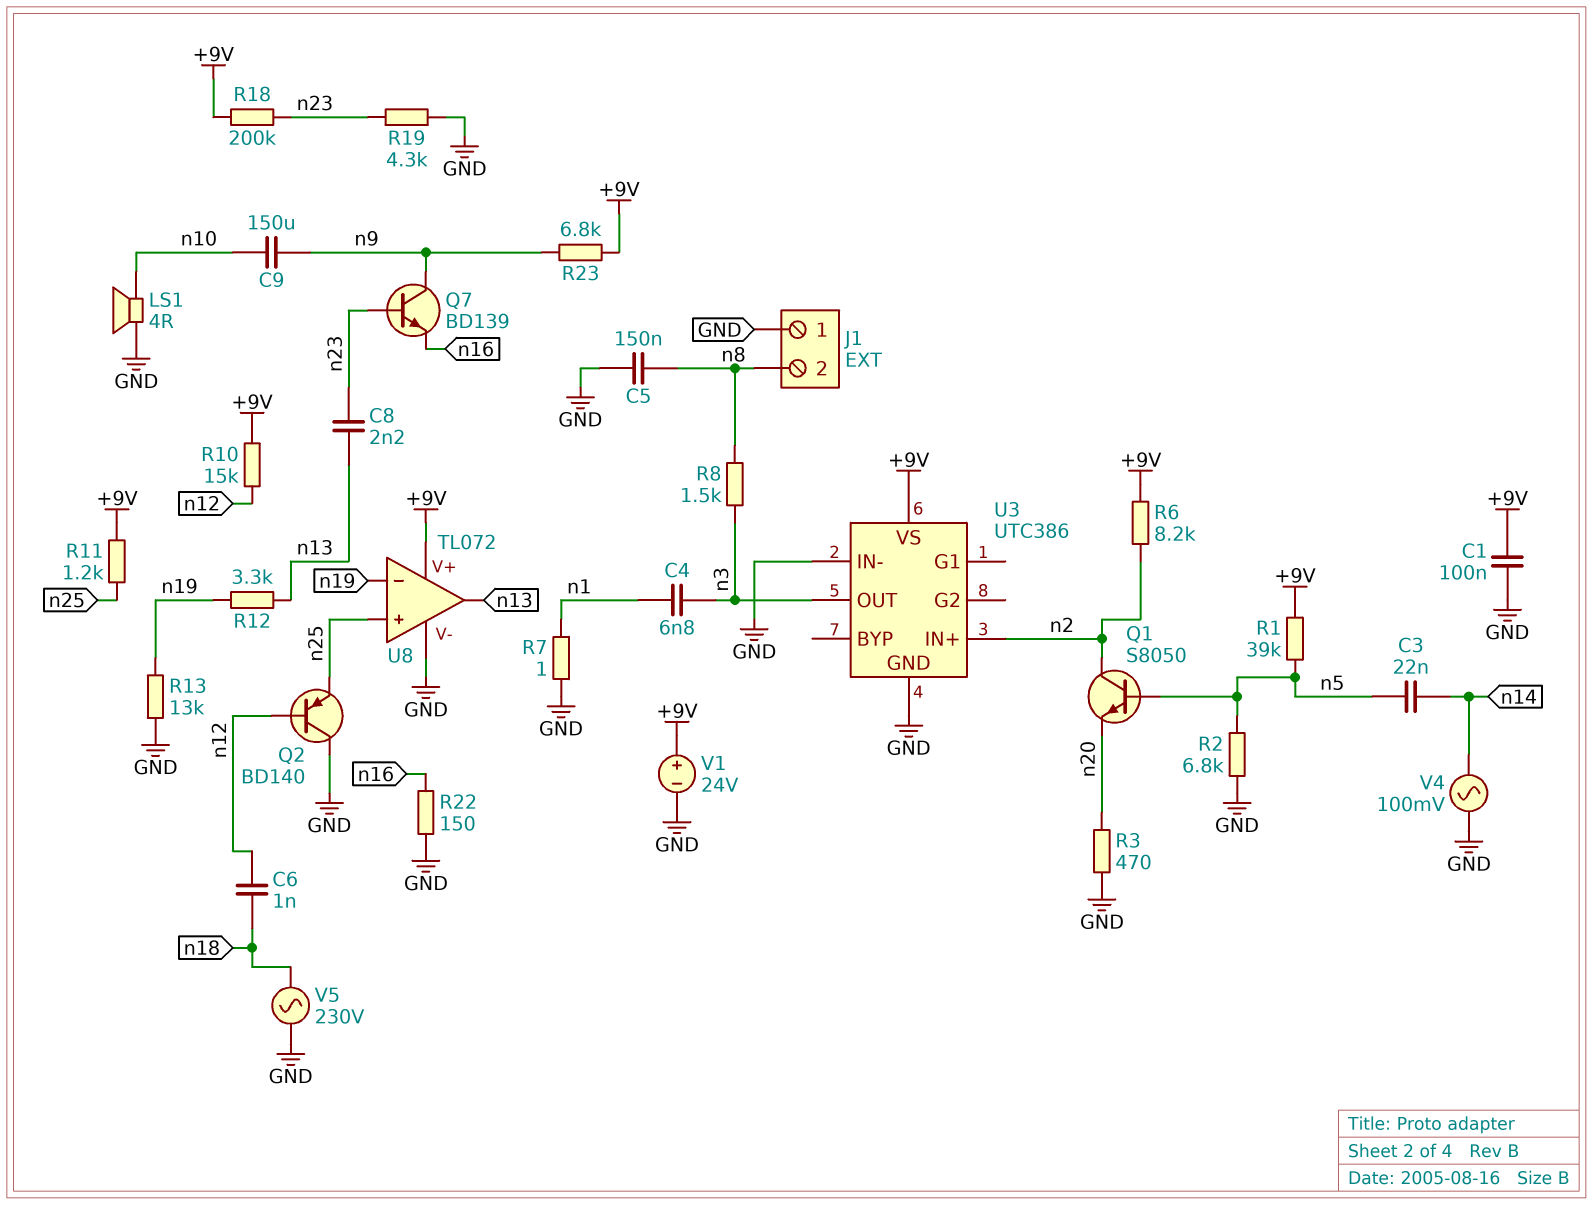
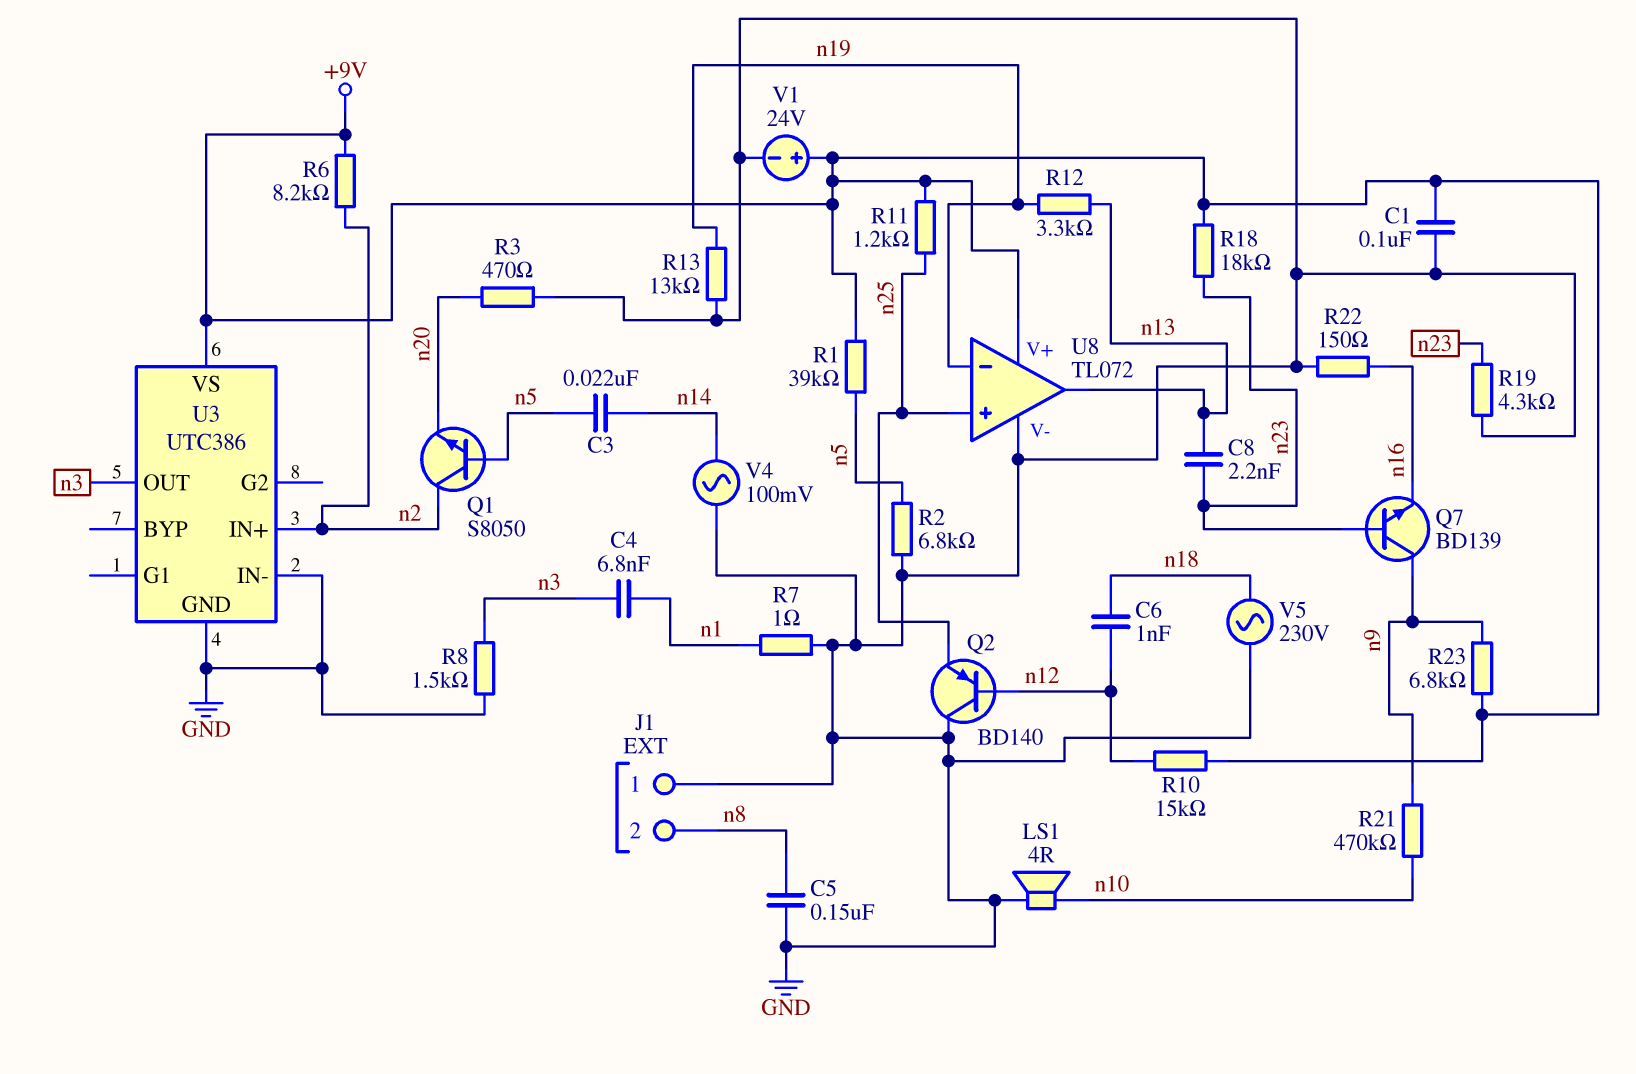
C9: 150uF (n9, n10) -> none
R8: 1.5k (n3, n8) -> 1.5k (GND, n3)
R18: 200k (+9V, n23) -> 18k (+9V, n23)
R21: none -> 470k (n9, n10)

